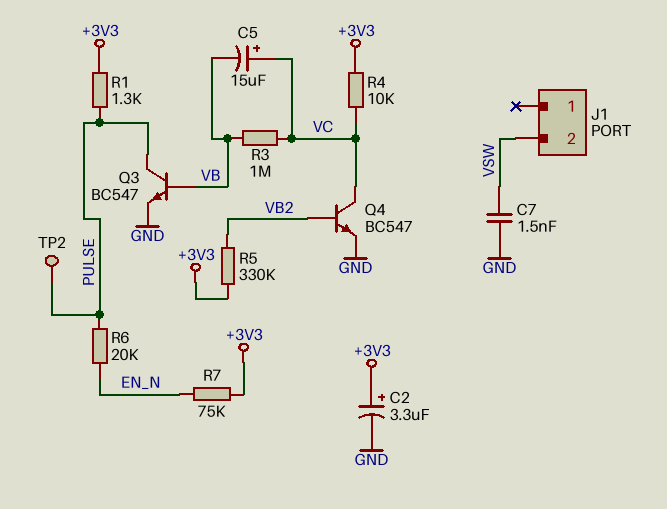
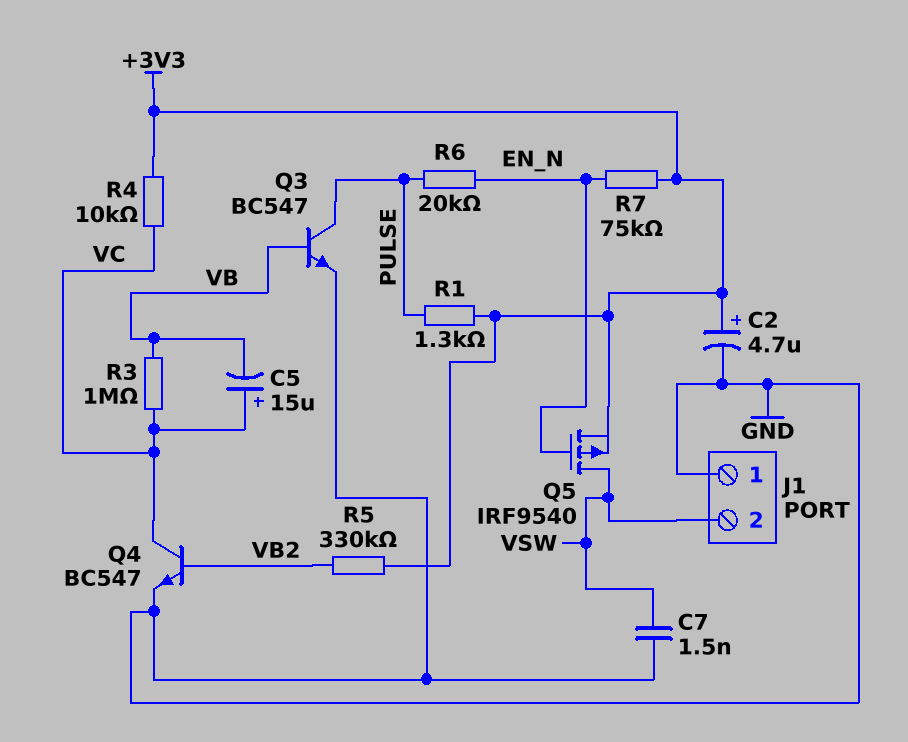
C2: 3.3uF (plus +3V3, minus GND) -> 4.7uF (plus +3V3, minus GND)
J1 pin 1: none -> GND
Q5: none -> PMOS IRF9540 (G EN_N, D VSW, S +3V3)
TP2: test point (PULSE) -> none

